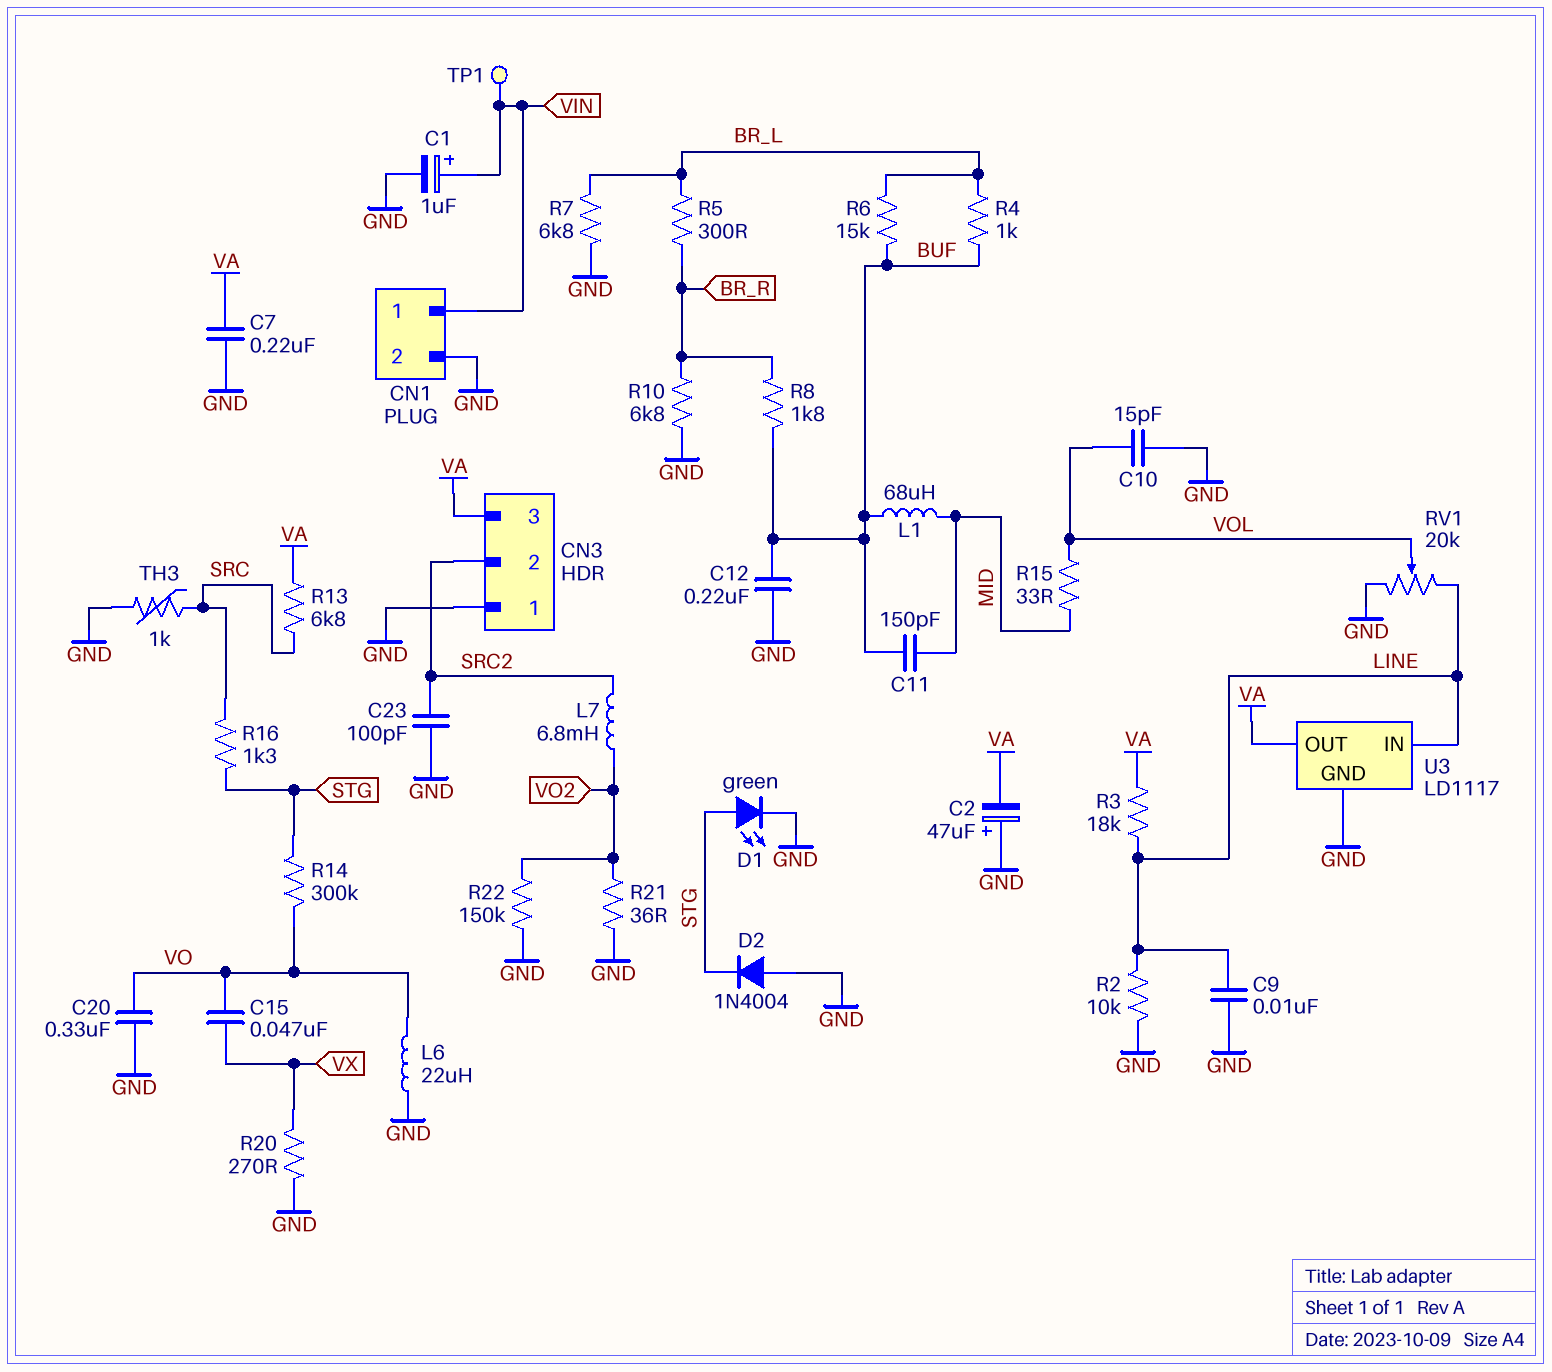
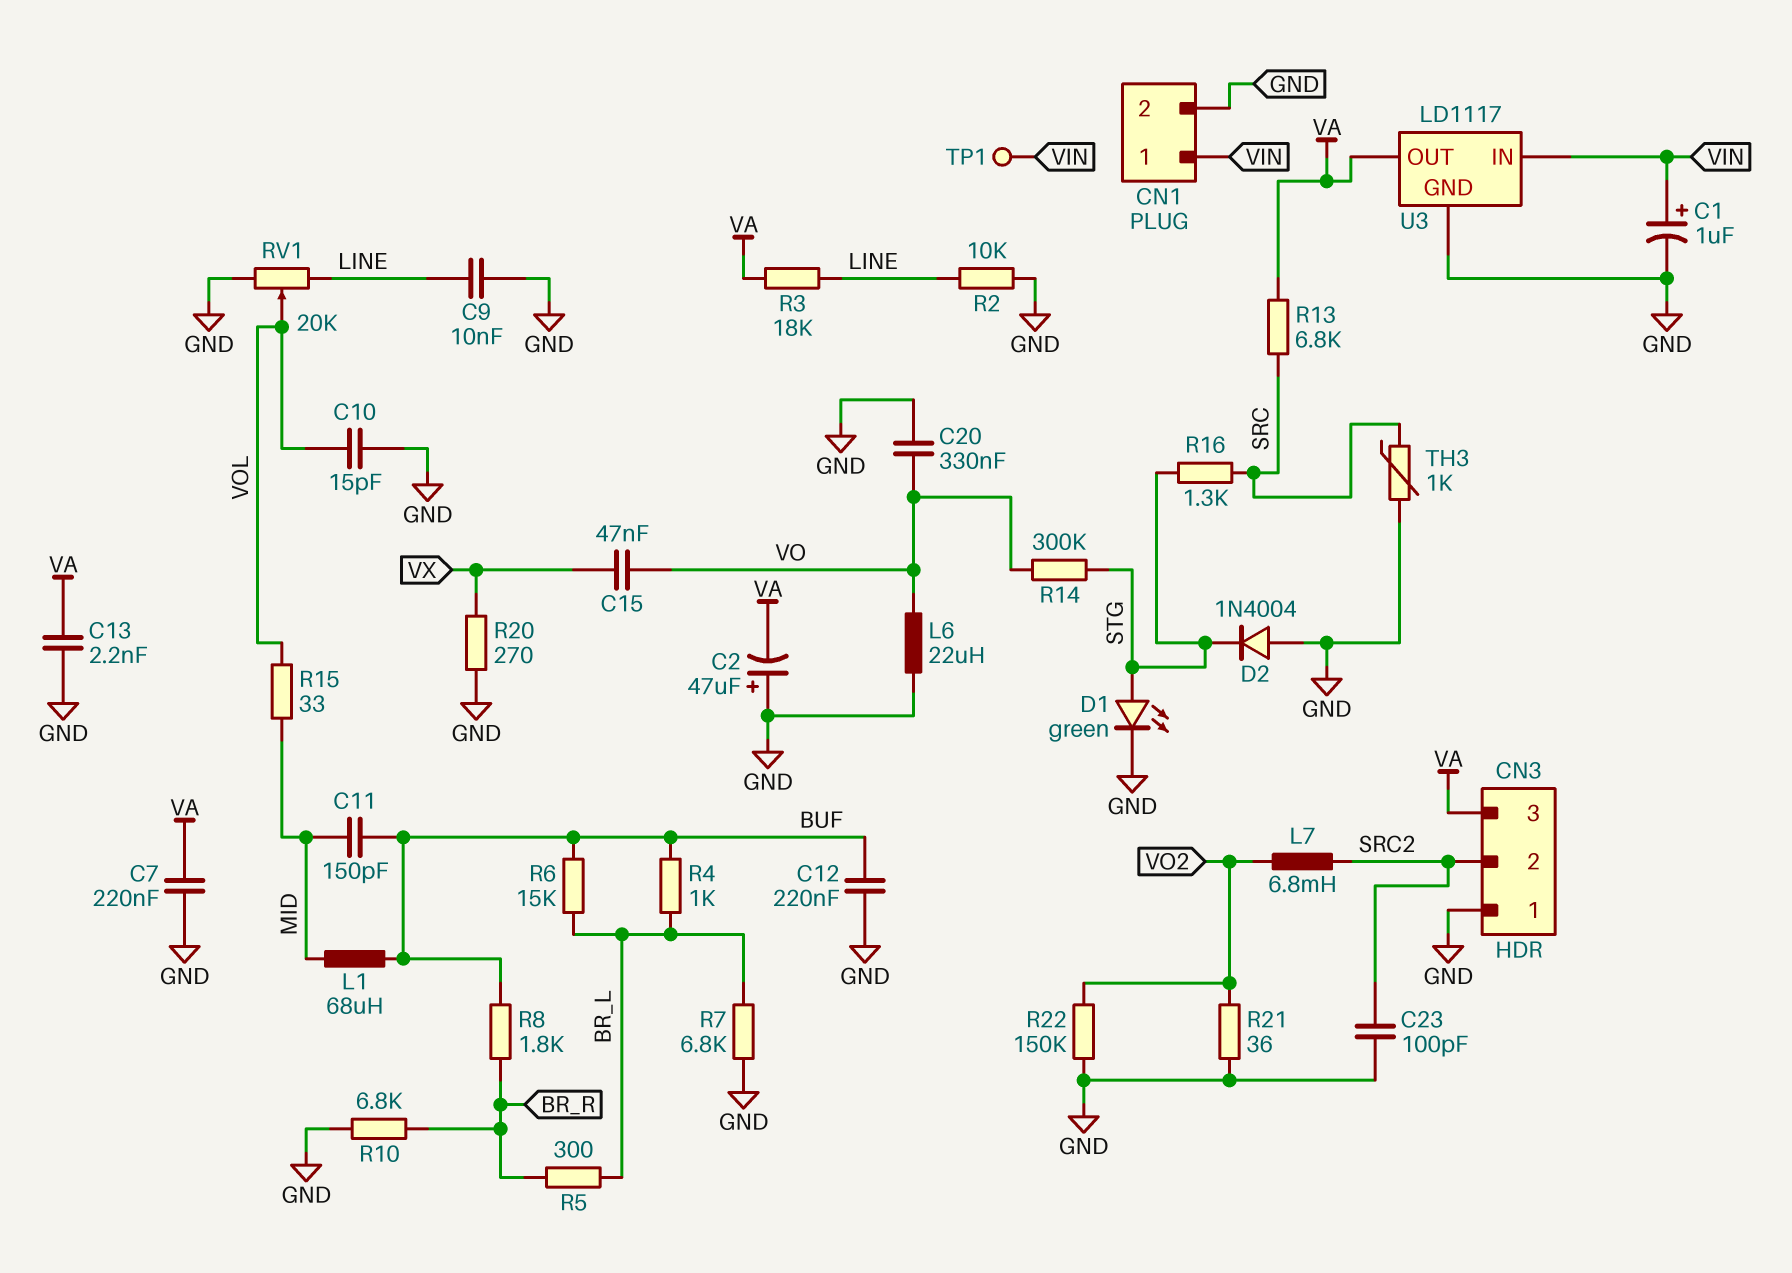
C13: none -> 2.2nF (GND, VA)
U3 pin IN: LINE -> VIN

